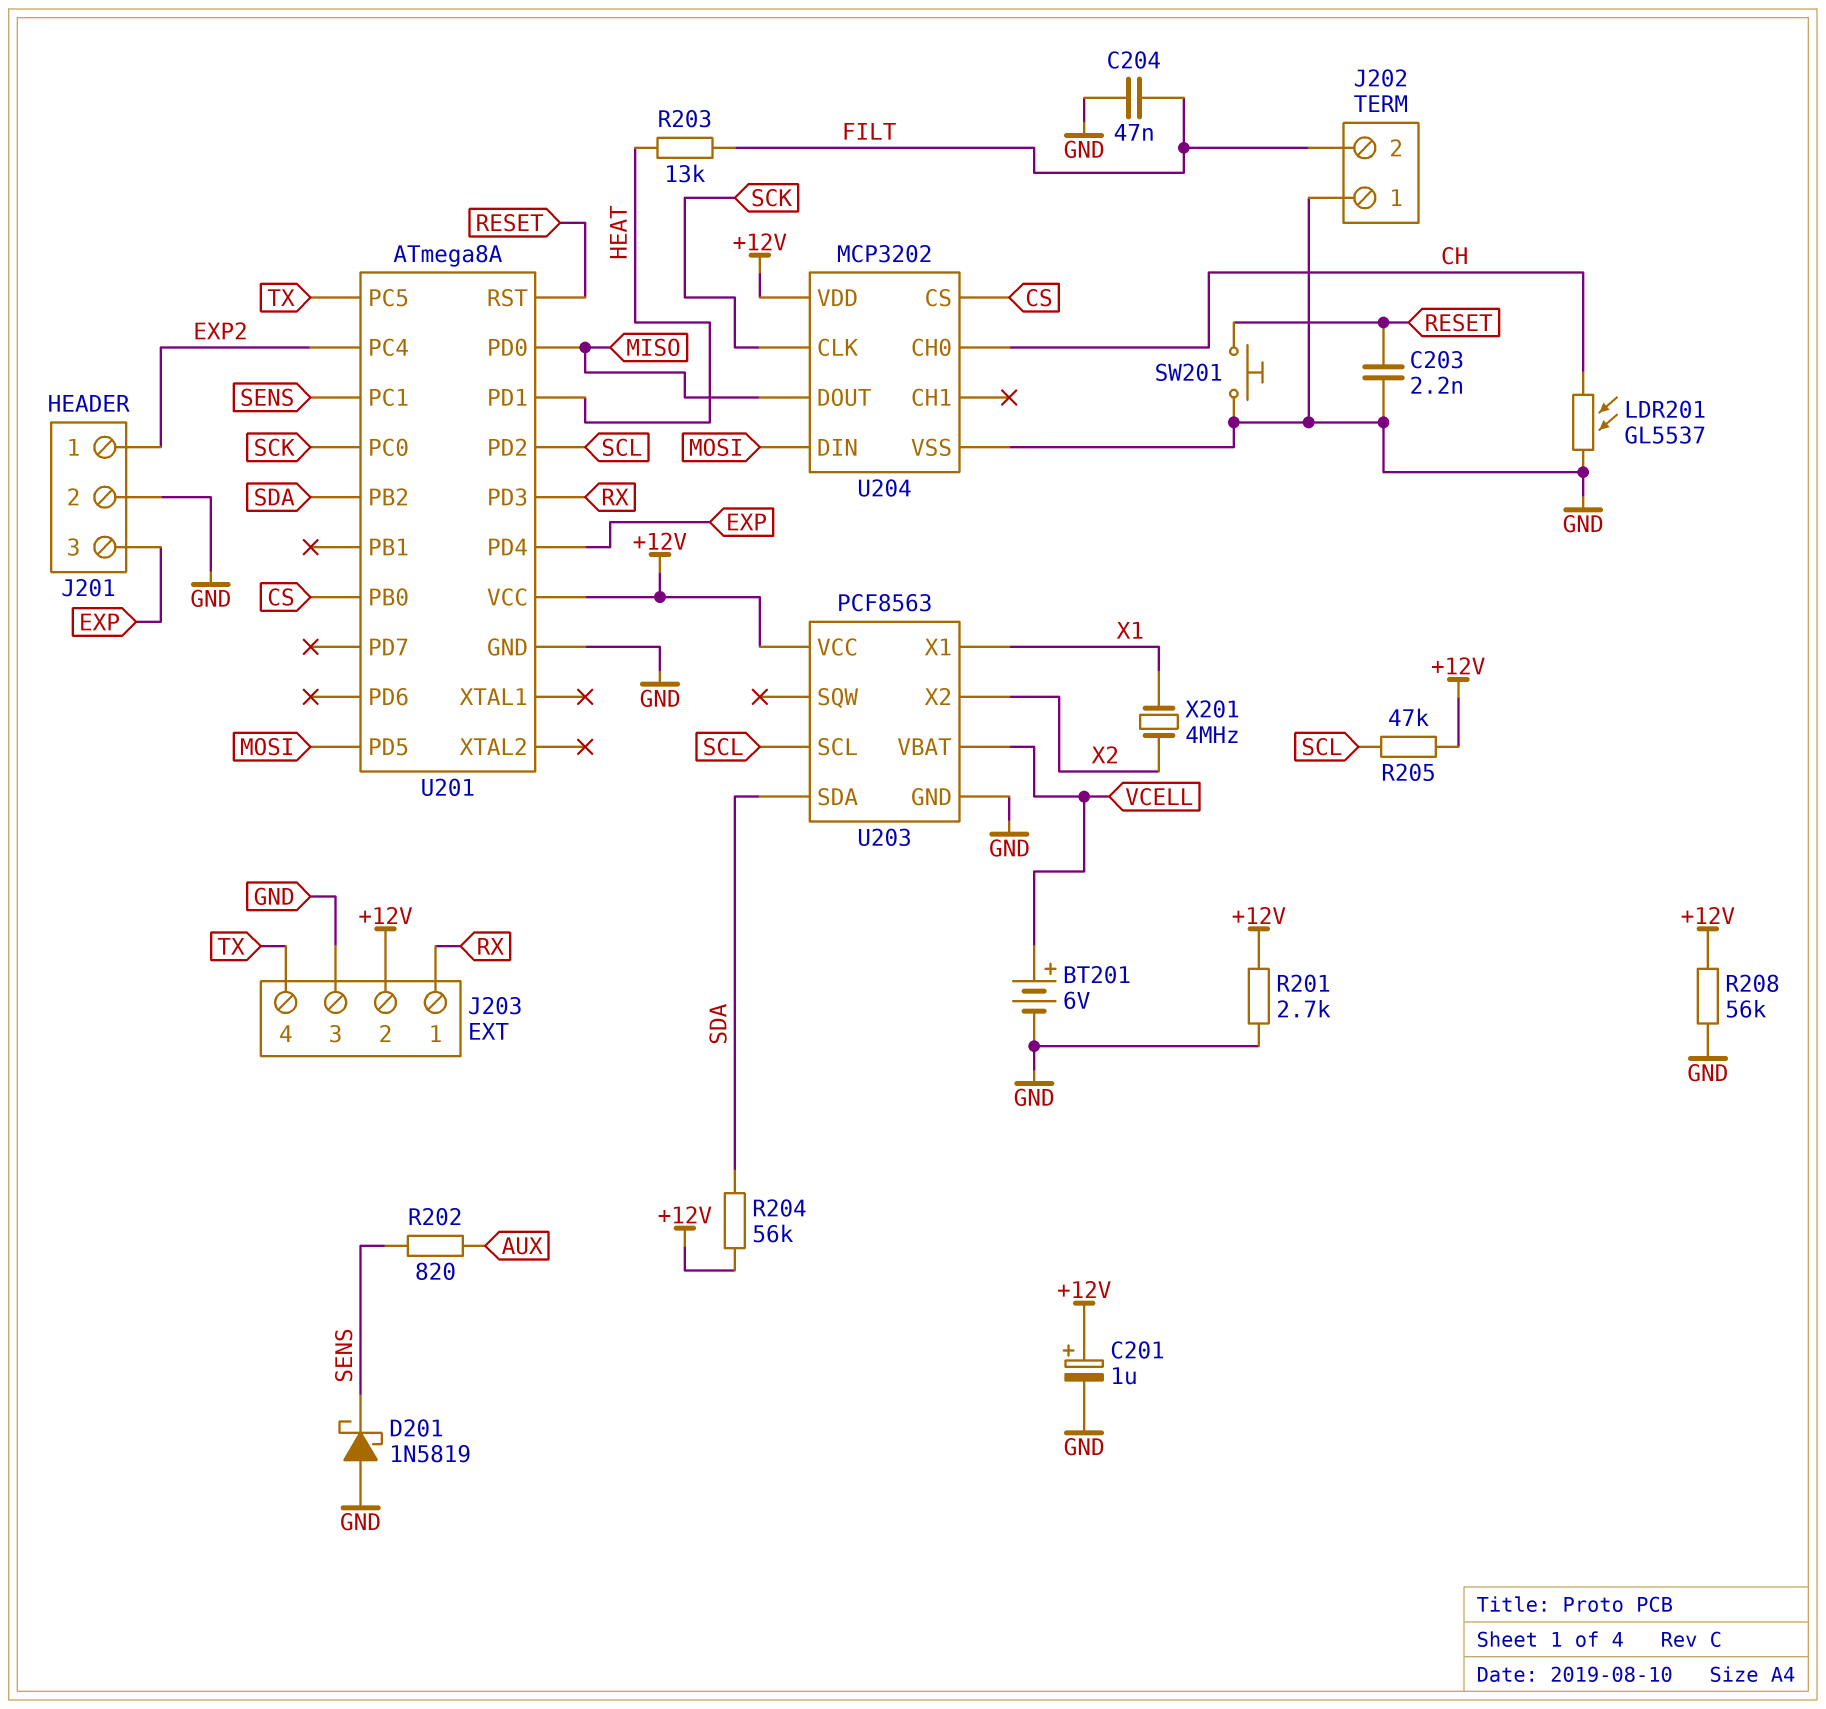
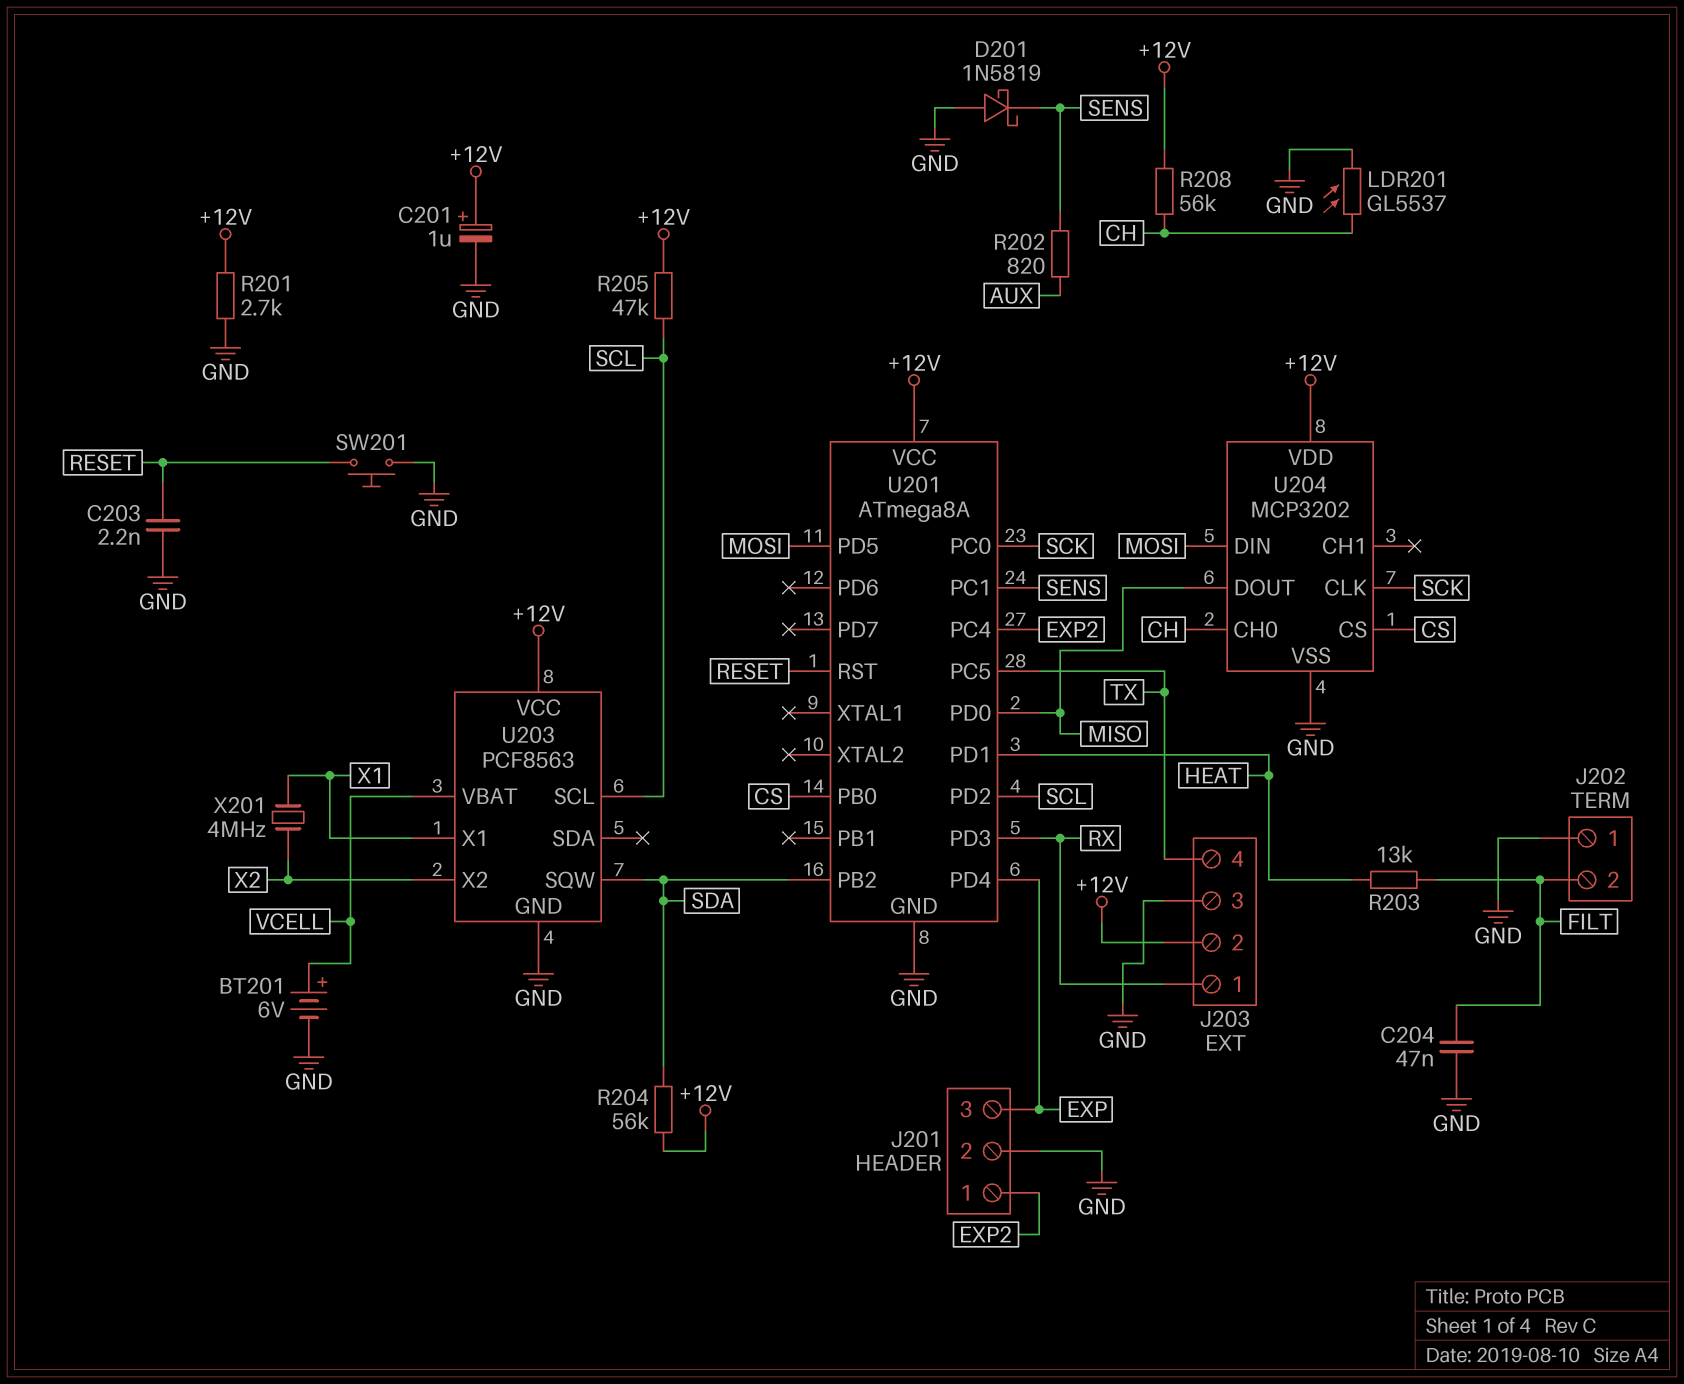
R208: 56k (+12V, GND) -> 56k (+12V, CH)
U203 pin SDA: SDA -> none
U203 pin SQW: none -> SDA

